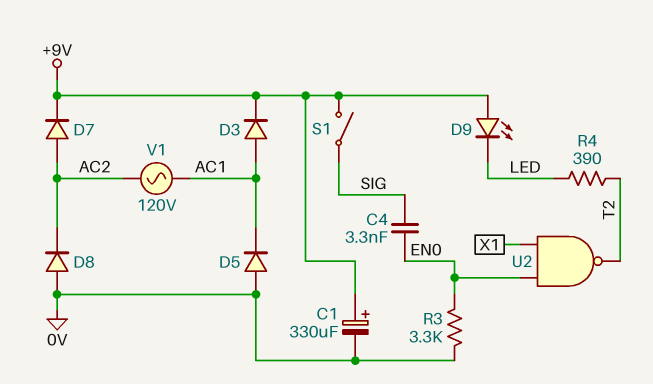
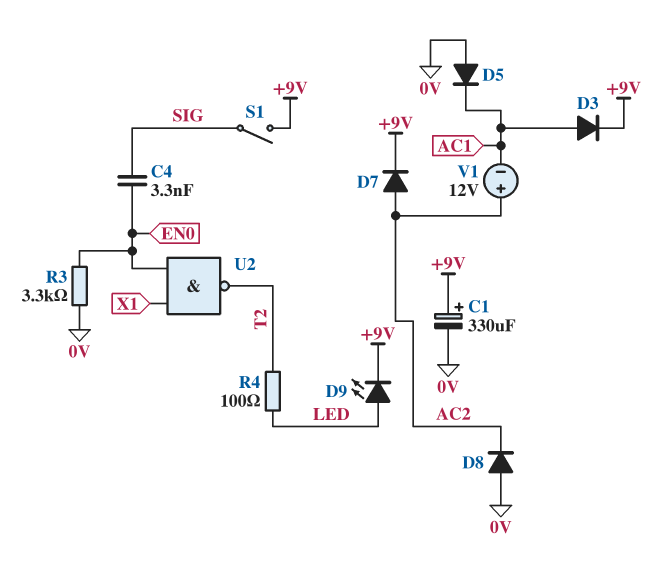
D9: LED (A +9V, K LED) -> LED (A LED, K +9V)
R4: 390 (LED, T2) -> 100 (LED, T2)
V1: AC 120V (AC1, AC2) -> 12V (plus AC2, minus AC1)

